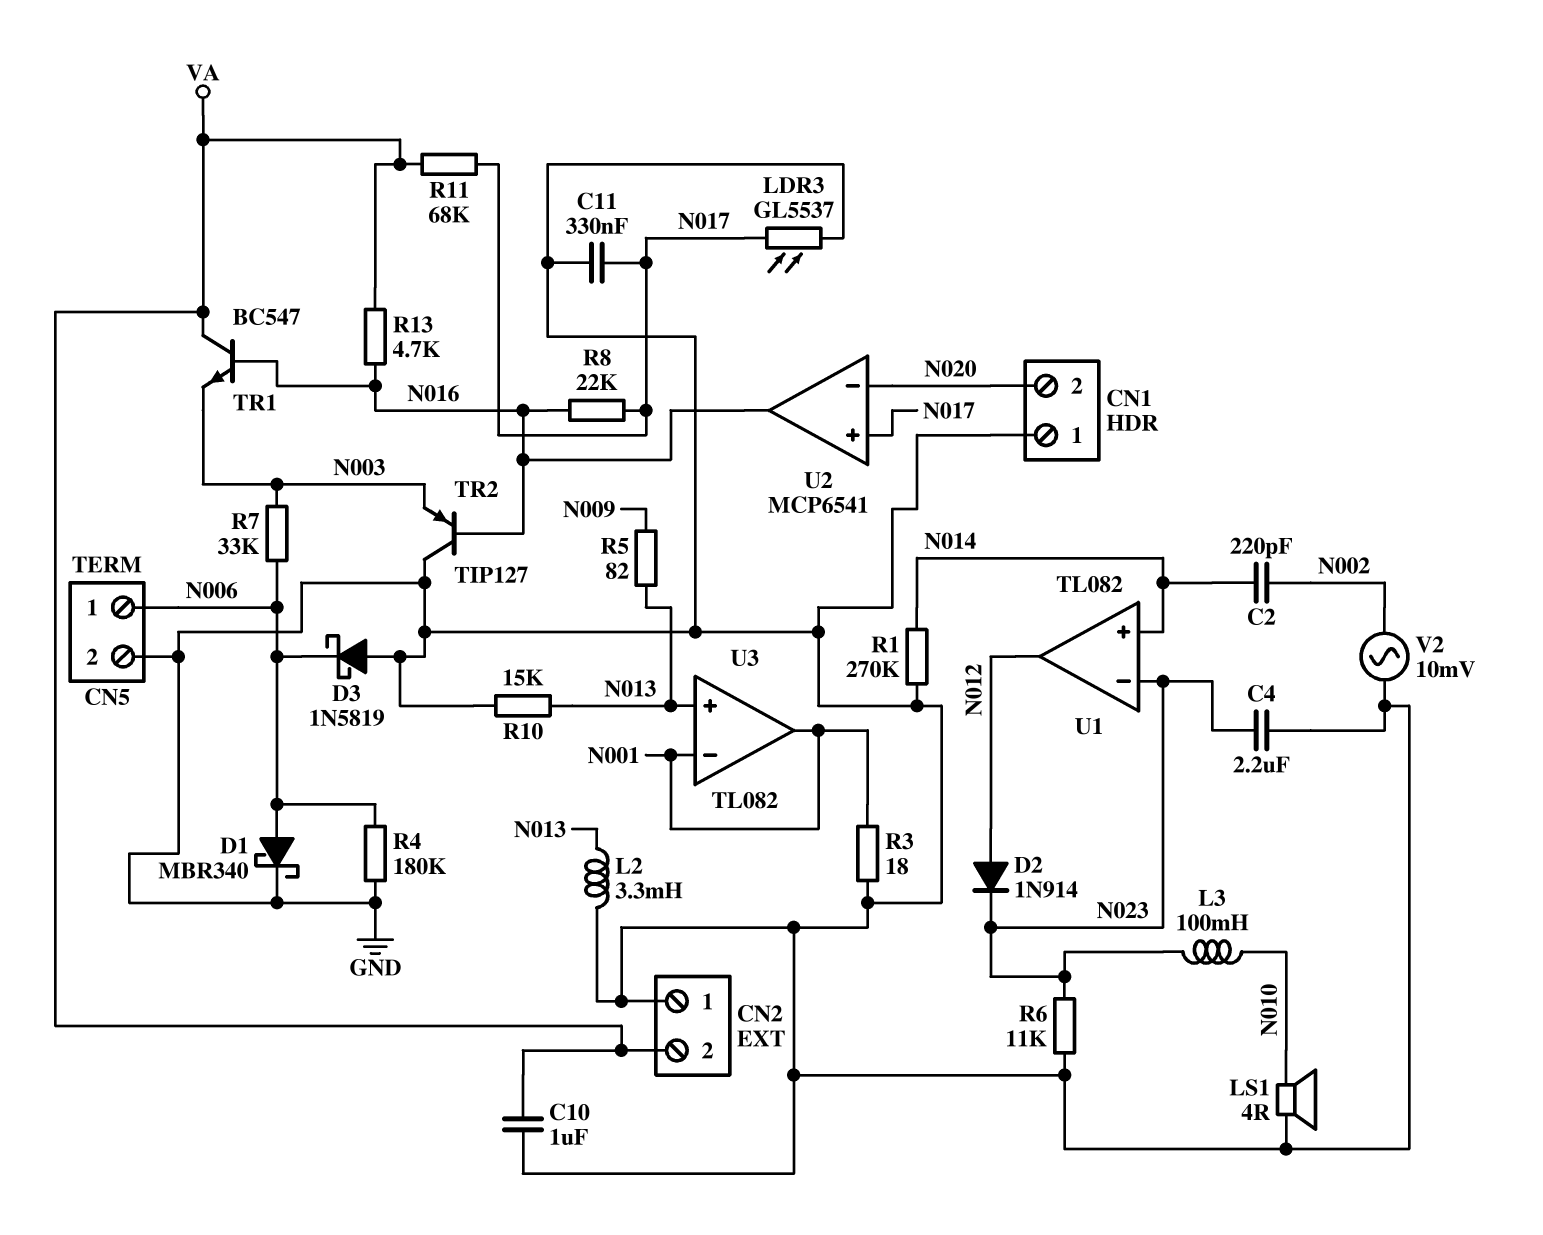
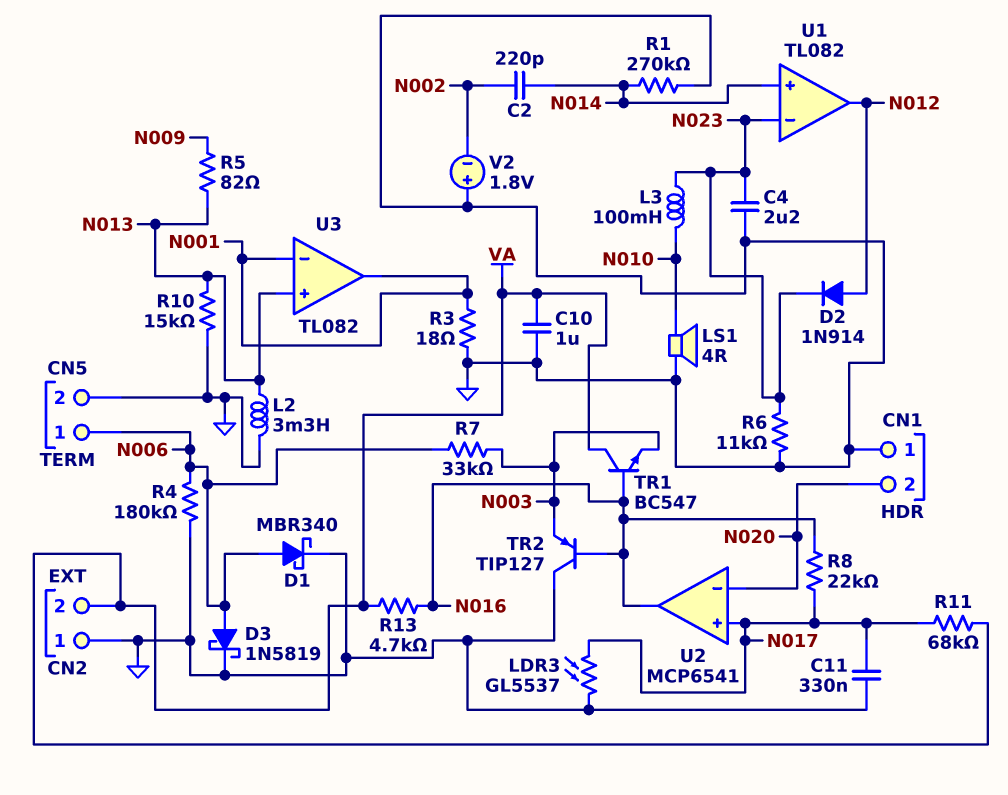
D3: schottky 1N5819 (A GND, K N006) -> schottky 1N5819 (A N006, K GND)
V2: AC 10mV (GND, N002) -> 1.8V (plus GND, minus N002)

